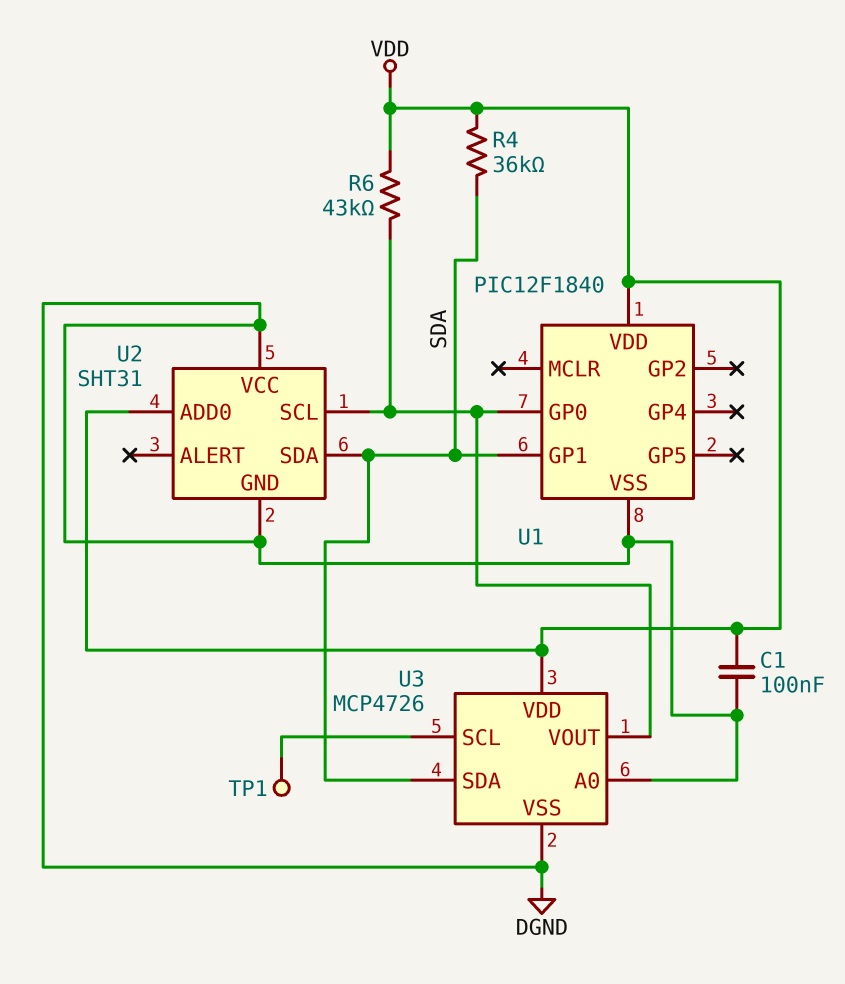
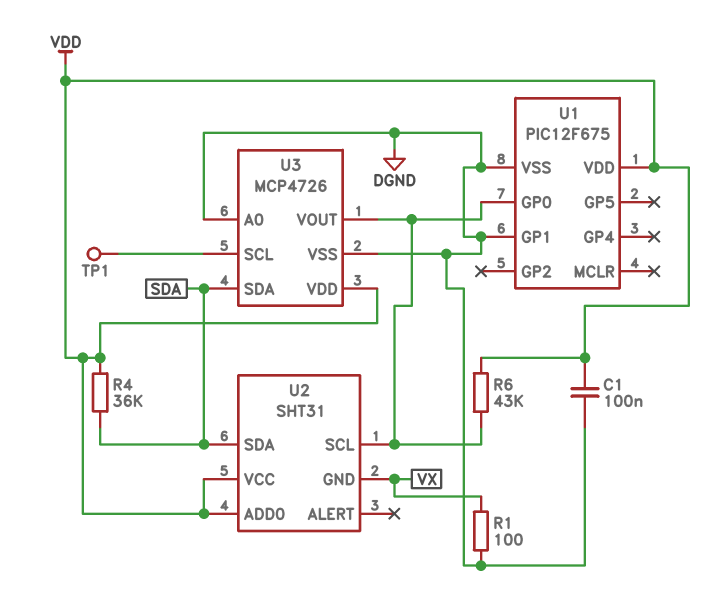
R1: none -> 100 (DGND, VX)
U1: PIC12F1840 -> PIC12F675
U1 pin GP1: SDA -> DGND
U2 pin GND: DGND -> VX
U2 pin VCC: DGND -> VDD

